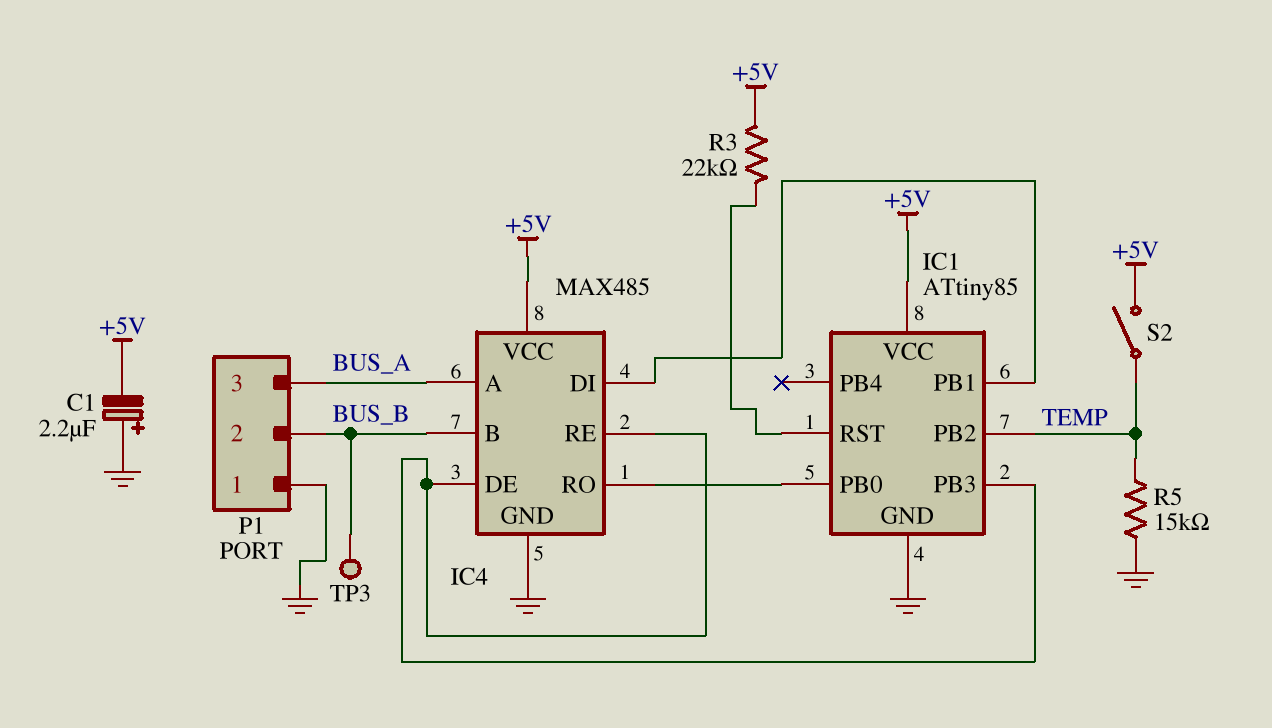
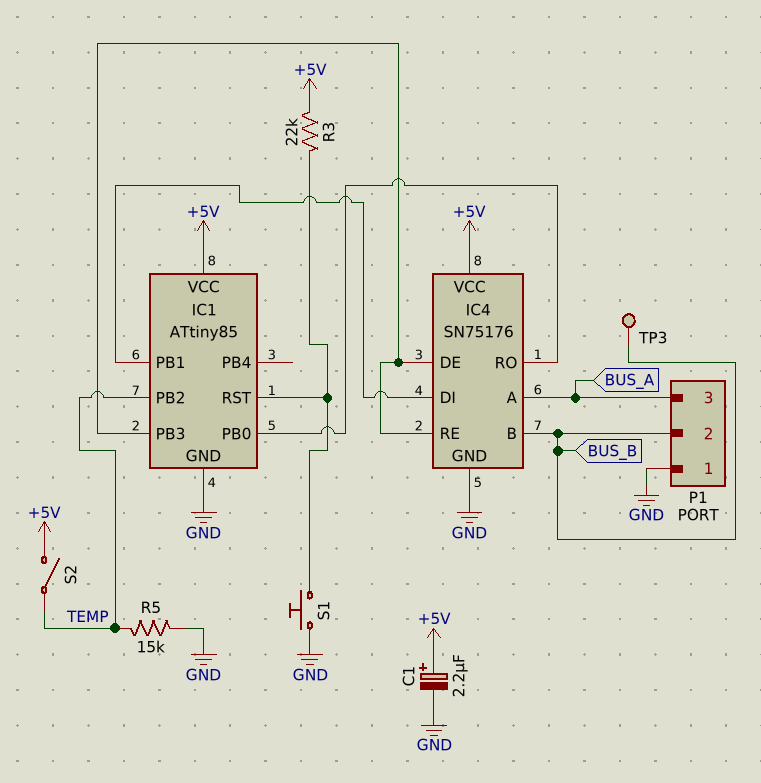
C1: 2.2uF (plus GND, minus +5V) -> 2.2uF (plus +5V, minus GND)
IC4: MAX485 -> SN75176
S1: none -> button (GND, IC1/RST)

